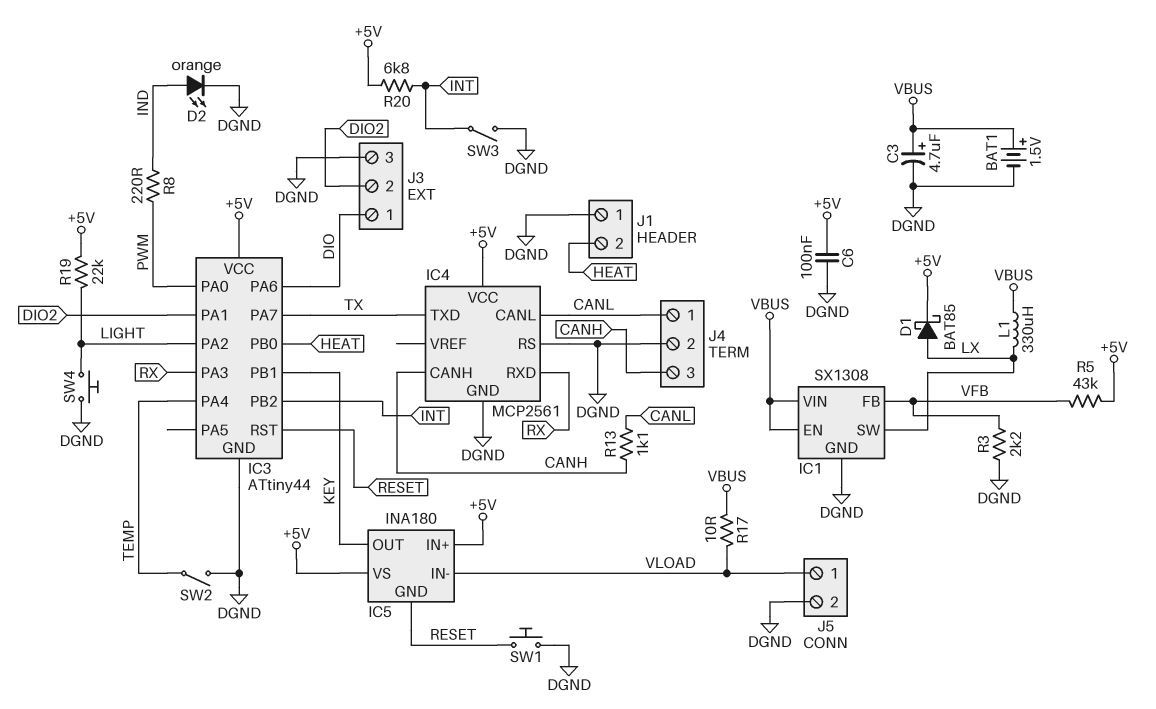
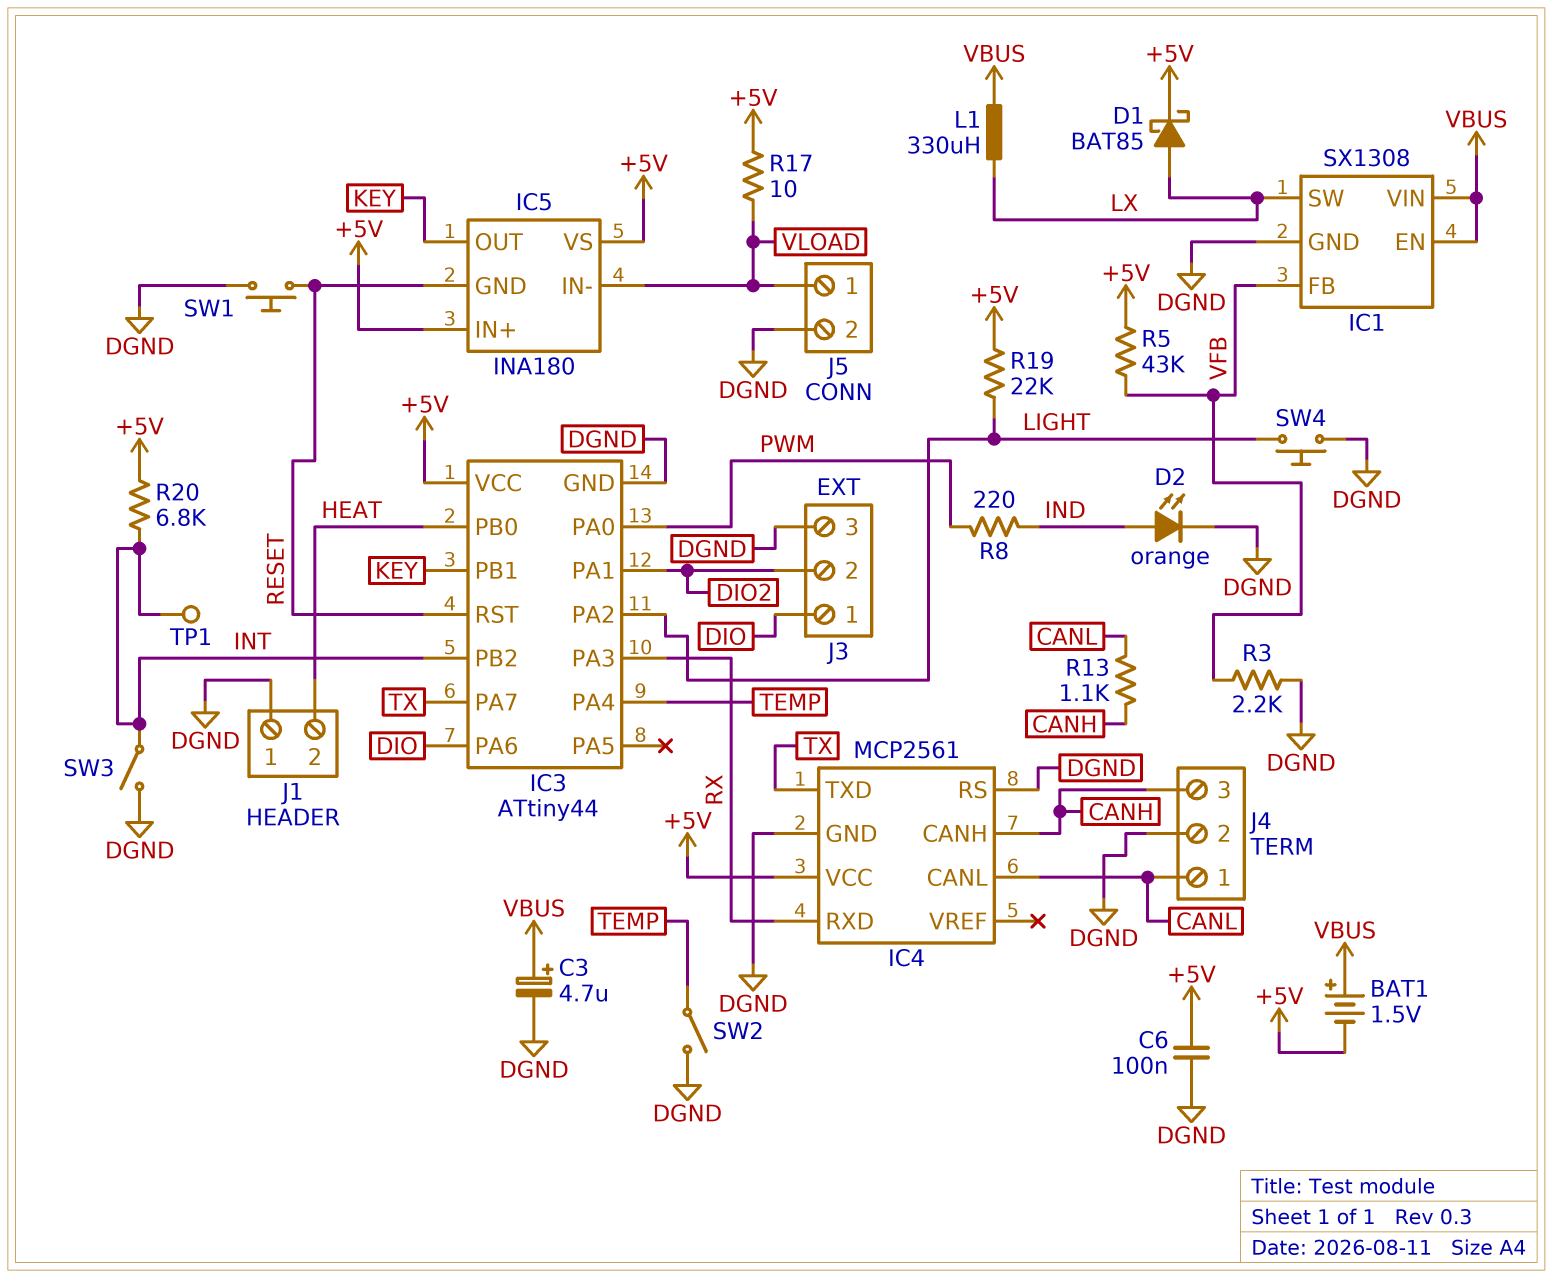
BAT1: 1.5V (plus VBUS, minus DGND) -> 1.5V (plus VBUS, minus +5V)
R17: 10 (VBUS, VLOAD) -> 10 (+5V, VLOAD)
TP1: none -> test point (INT)

